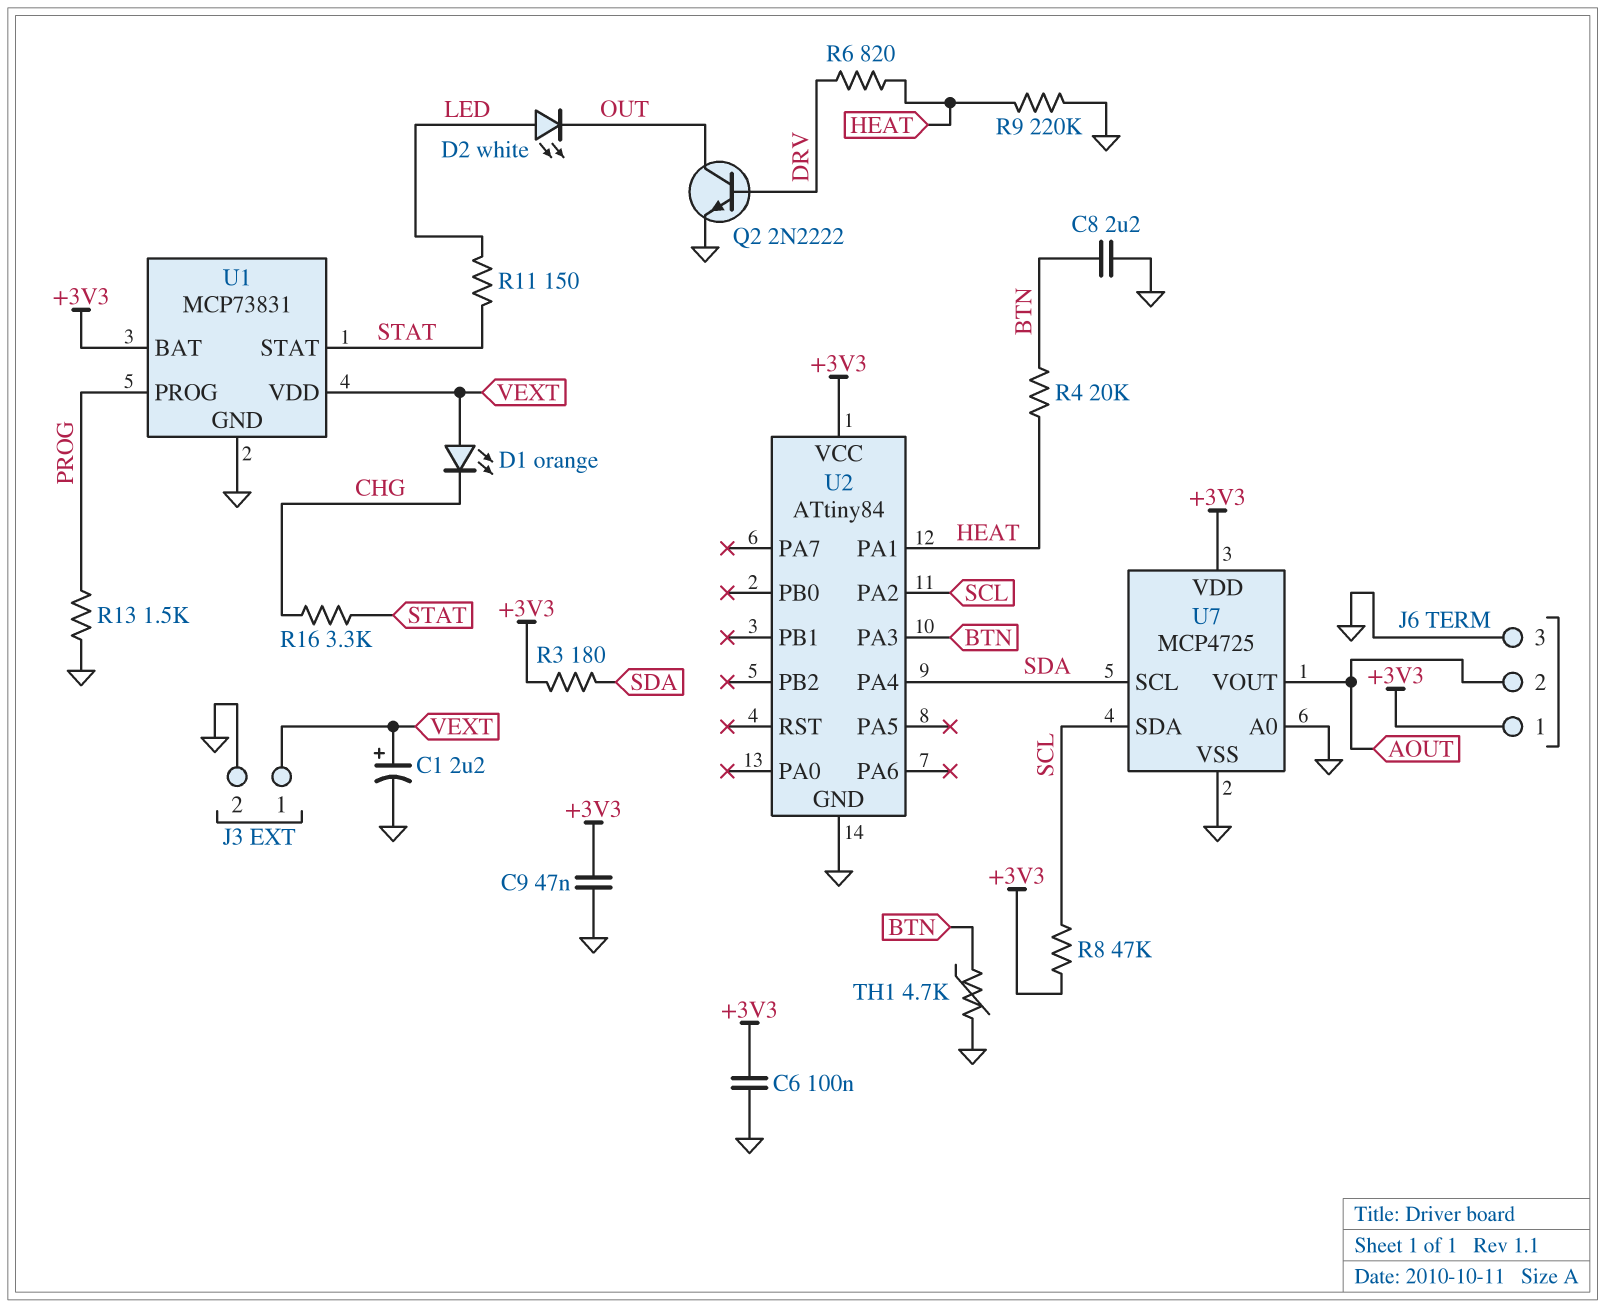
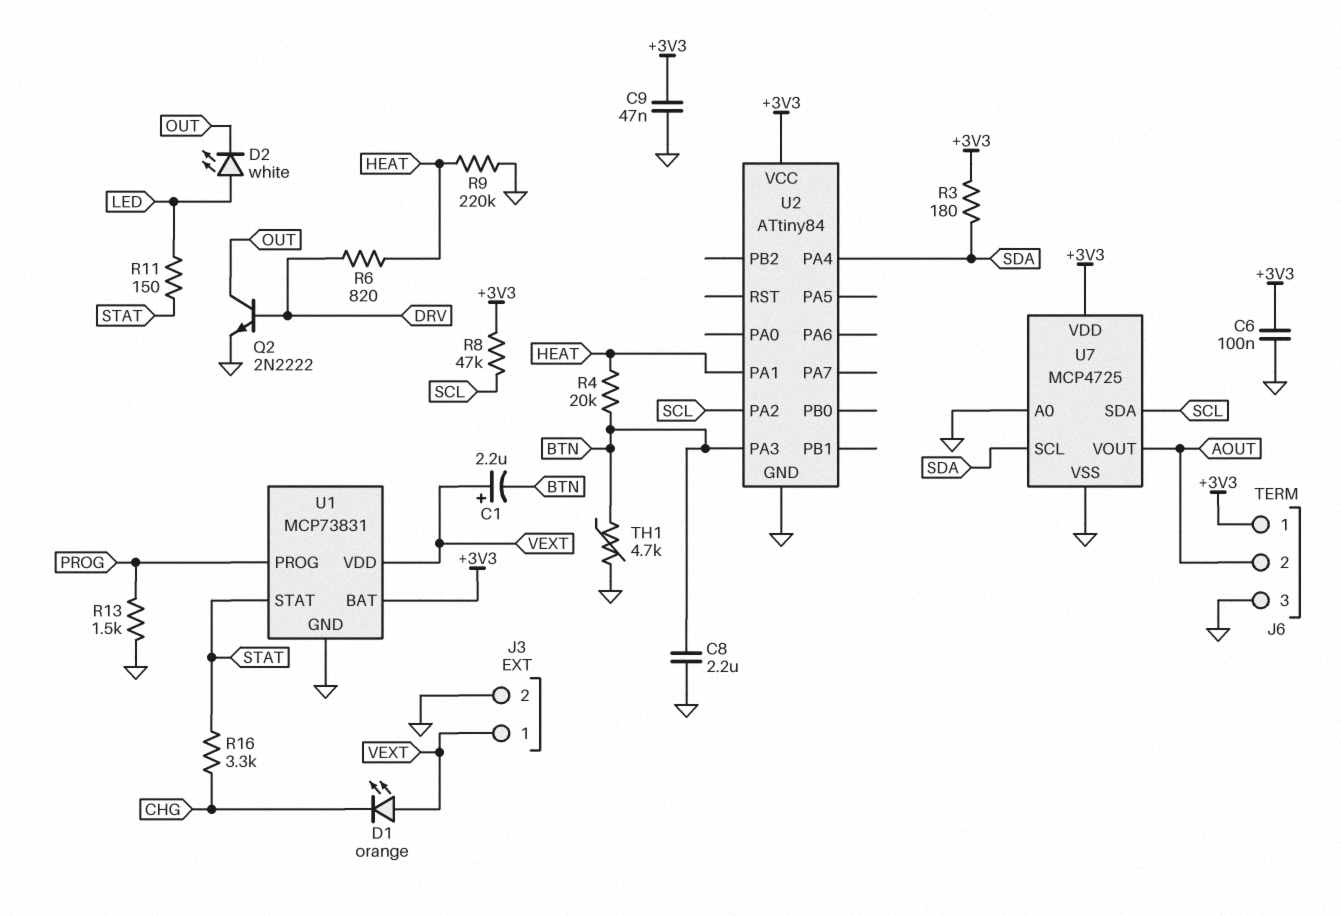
C1: 2.2uF (plus VEXT, minus GND) -> 2.2uF (plus VEXT, minus BTN)

